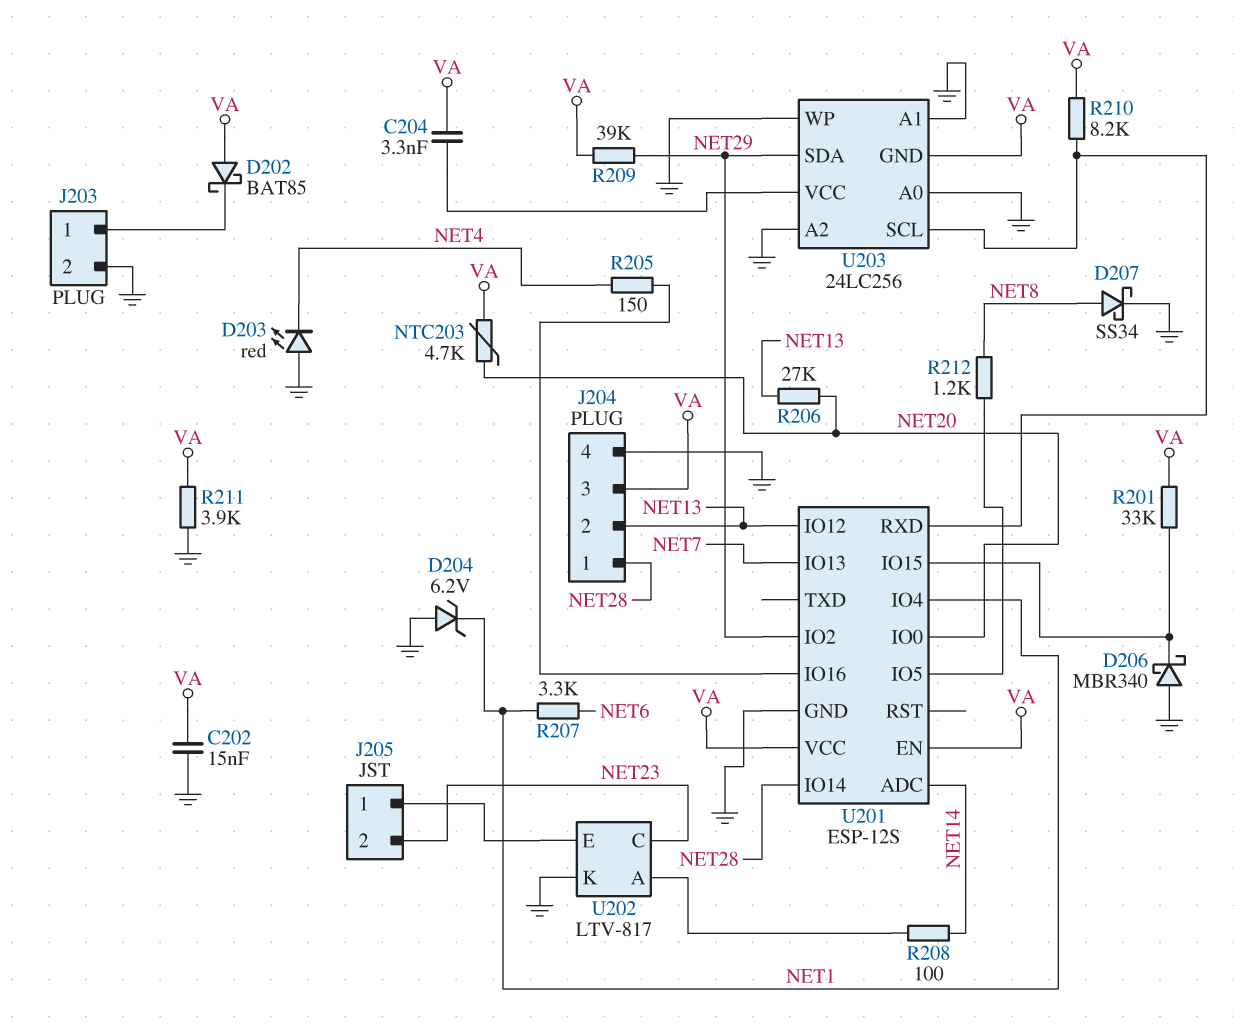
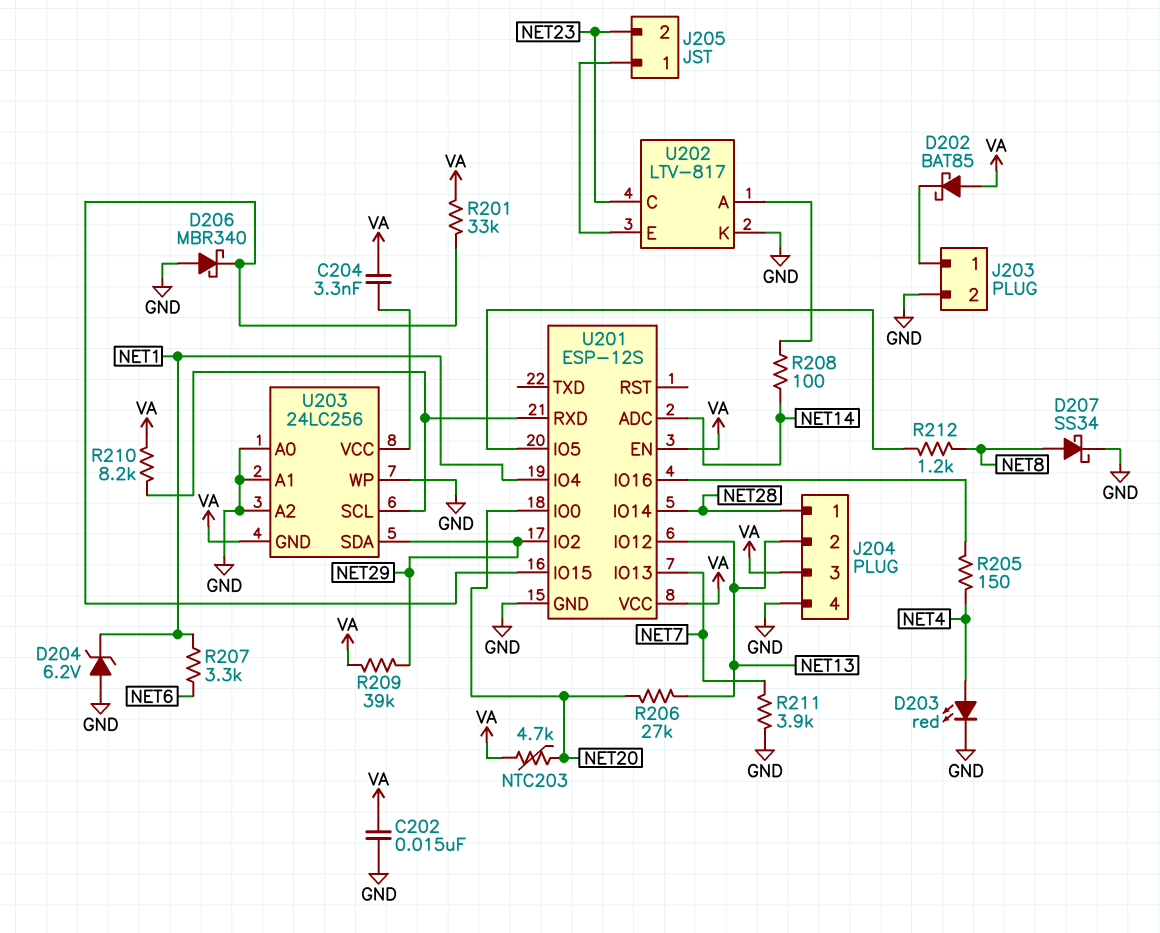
D203: LED red (A GND, K NET4) -> LED red (A NET4, K GND)
R211: 3.9k (GND, VA) -> 3.9k (GND, NET7)

